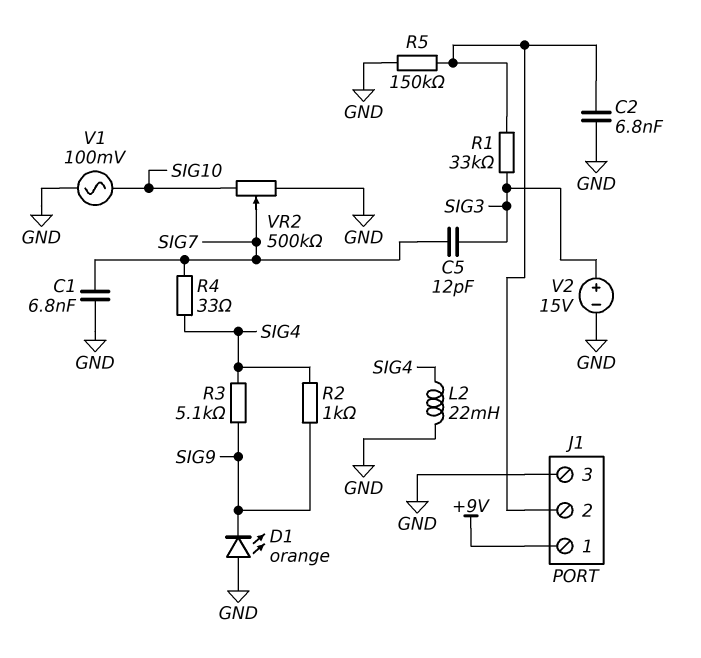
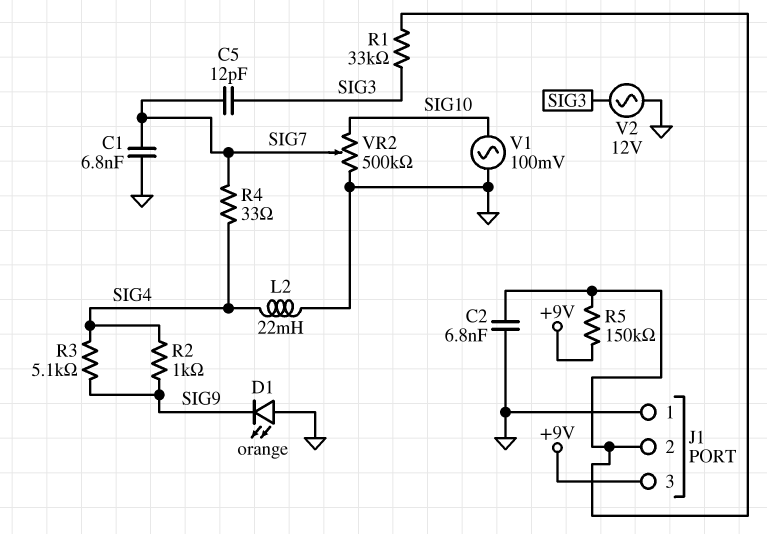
J1 pin 1: +9V -> GND
J1 pin 3: GND -> +9V
R5: 150k (GND, J1/2) -> 150k (+9V, J1/2)
V2: 15V (plus SIG3, minus GND) -> AC 12V (GND, SIG3)

